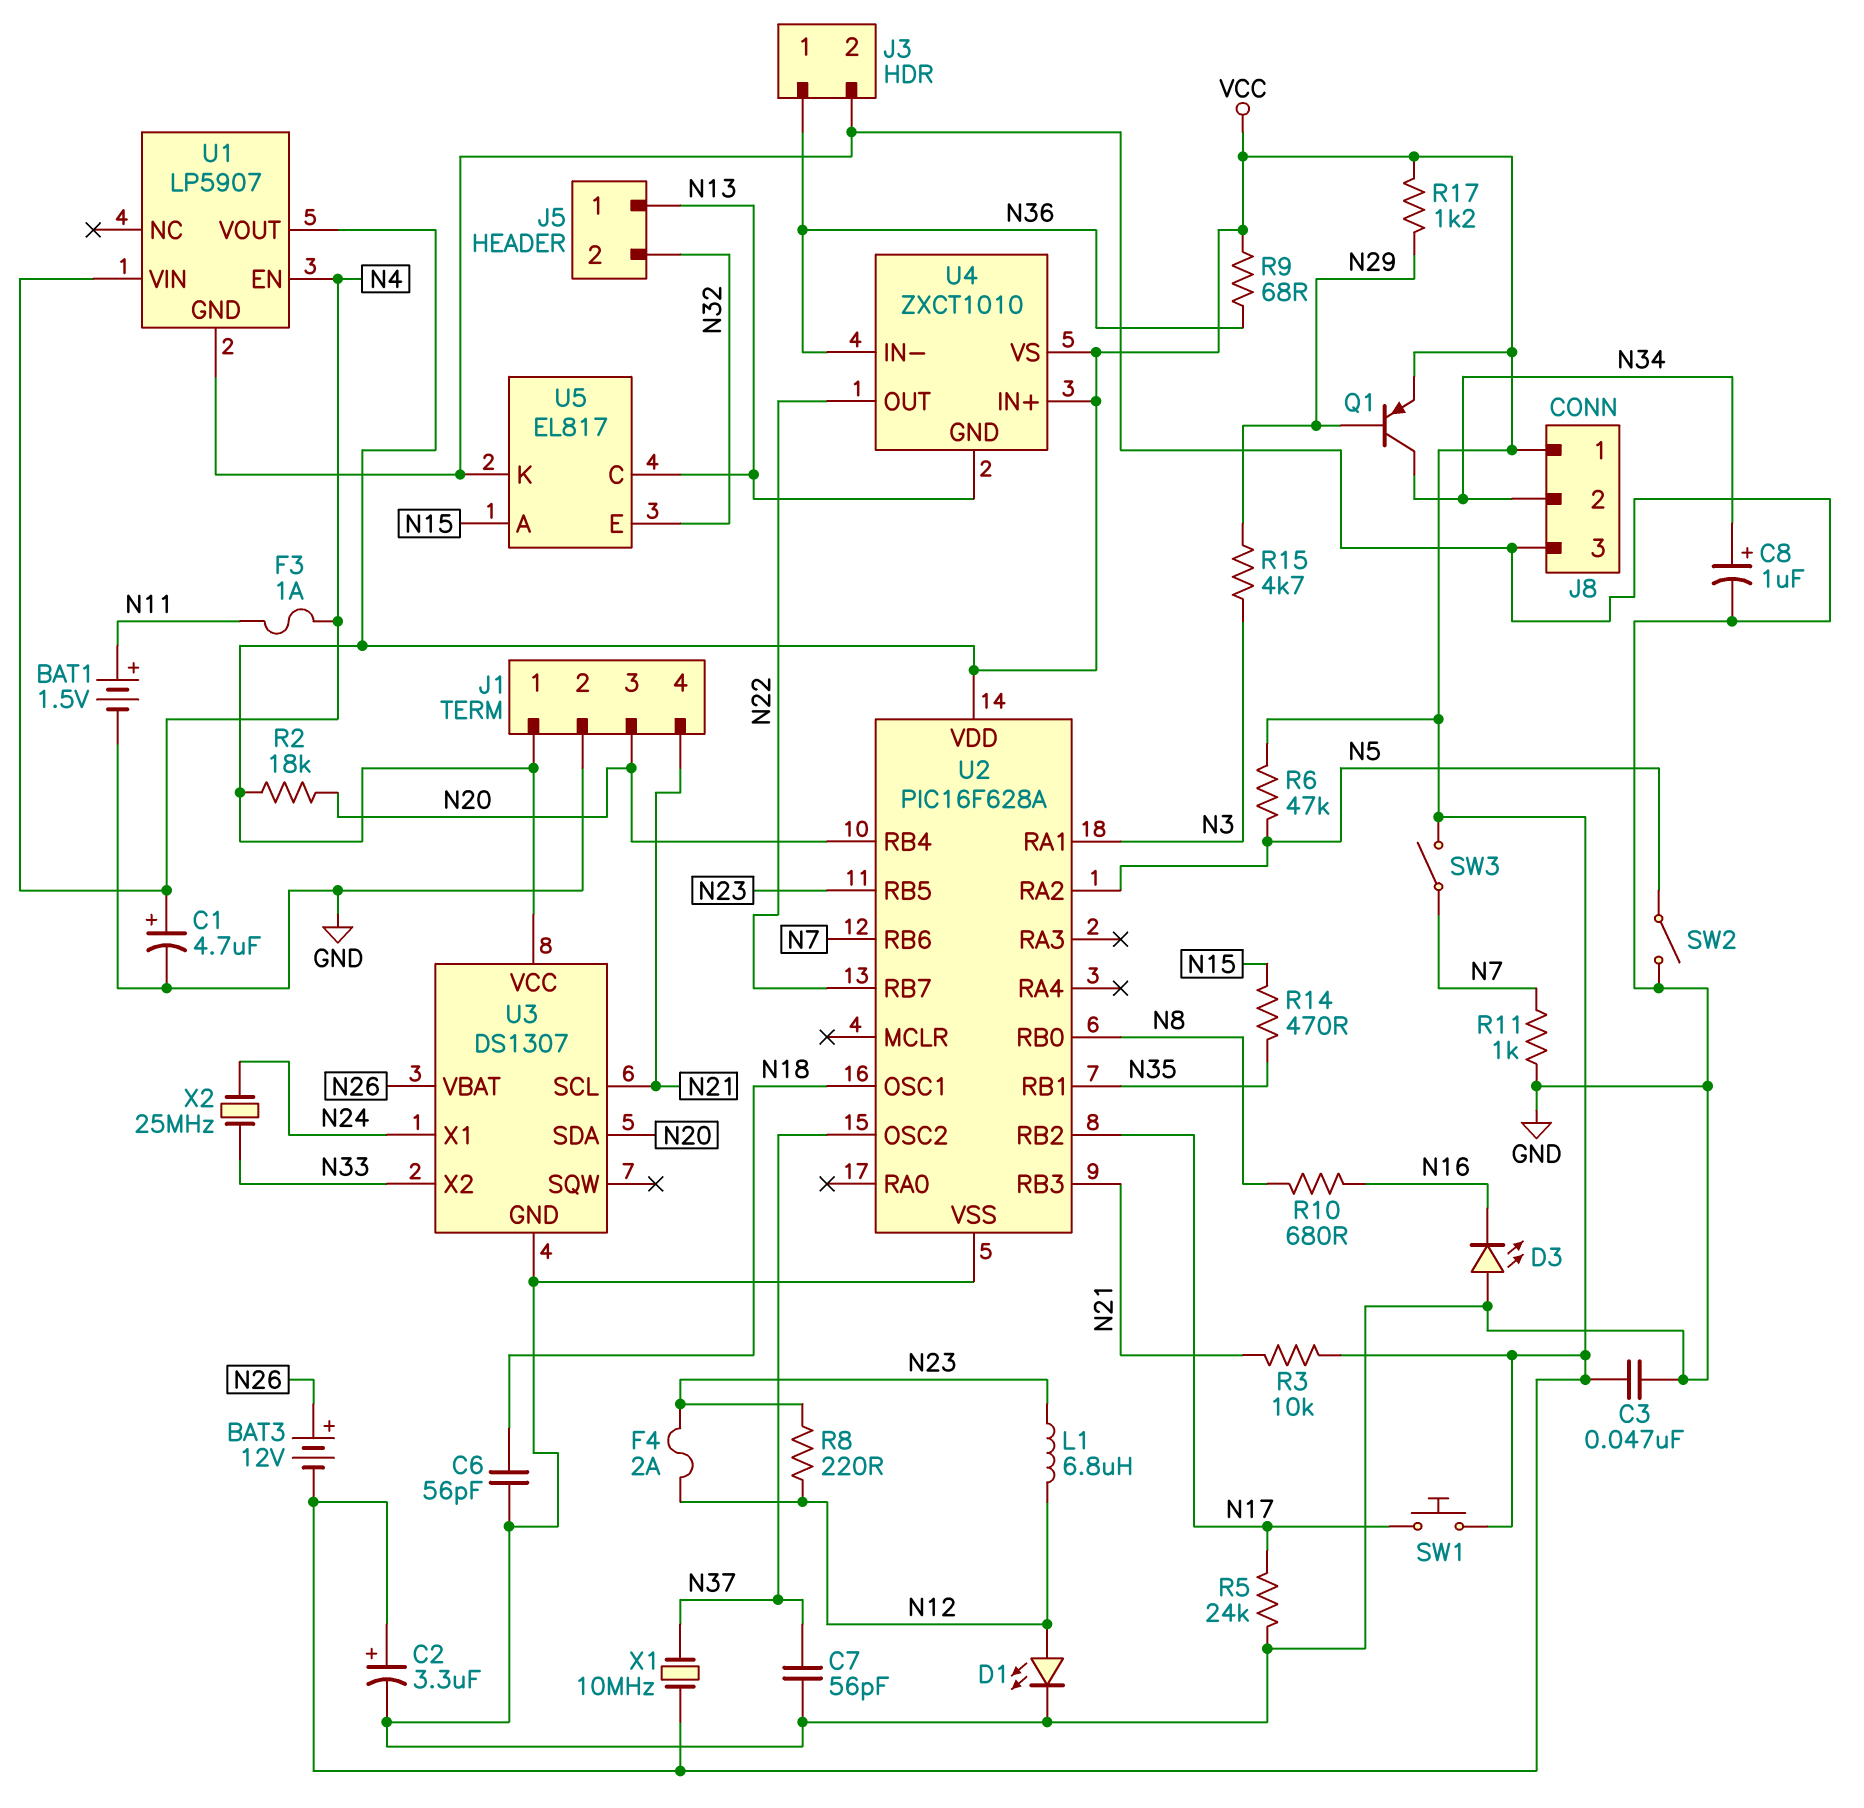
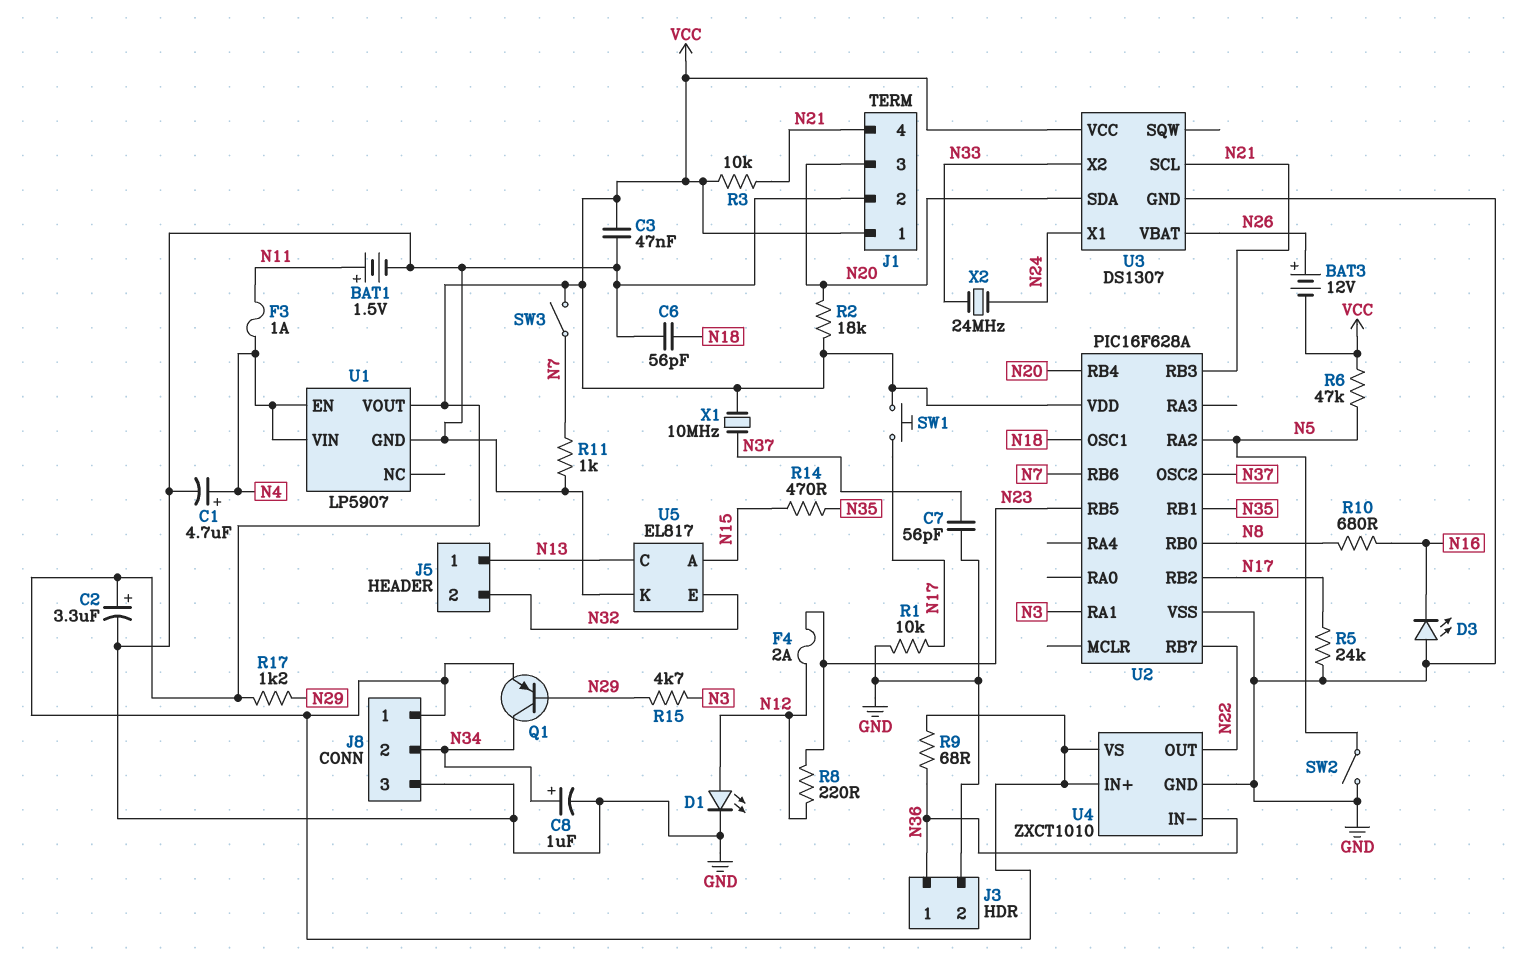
L1: 6.8uH (N12, N23) -> none
R1: none -> 10k (GND, N17)
U4 pin GND: N13 -> GND
X2: 25MHz (N24, N33) -> 24MHz (N24, N33)

